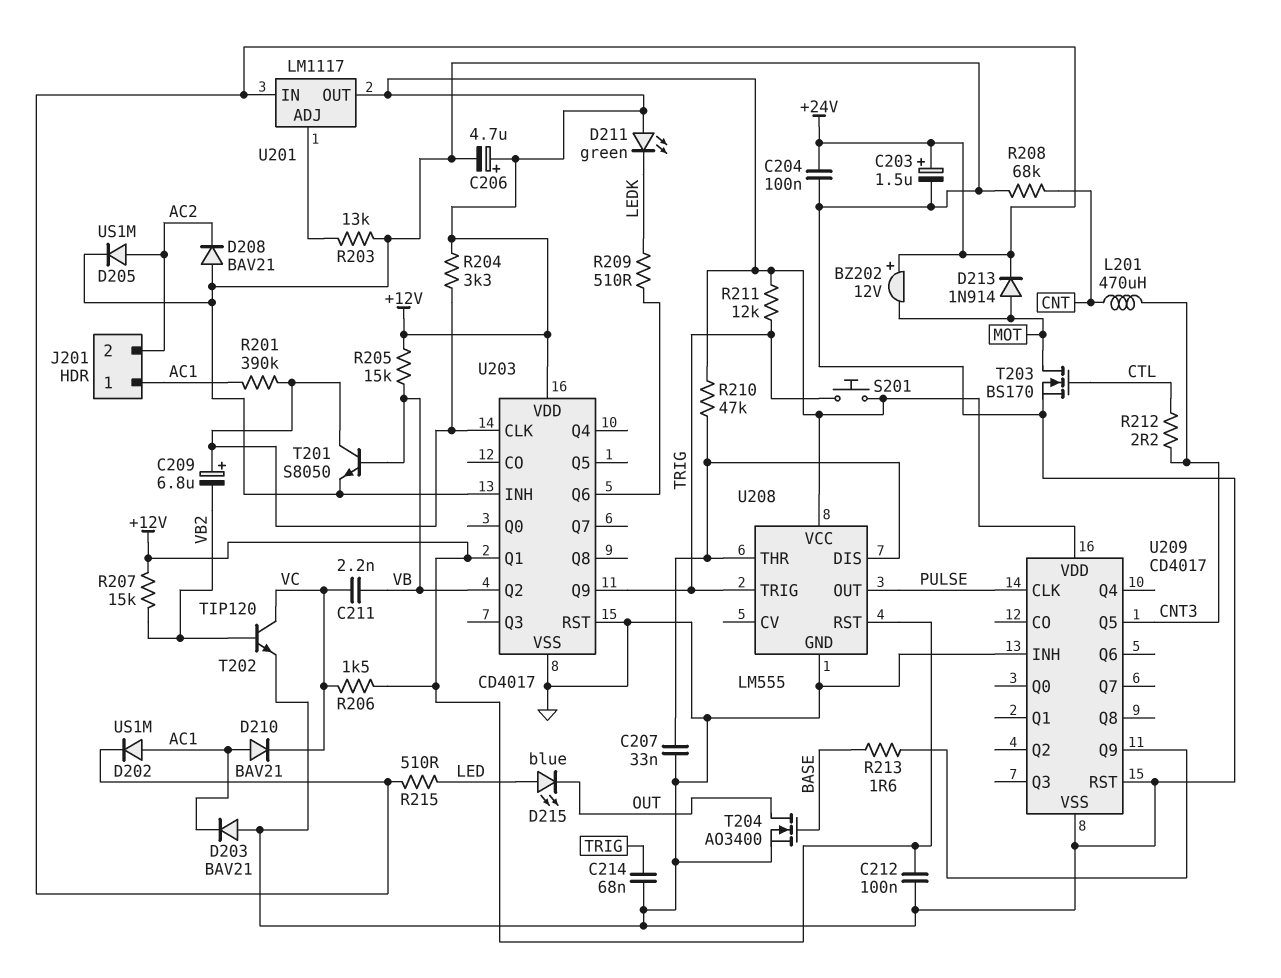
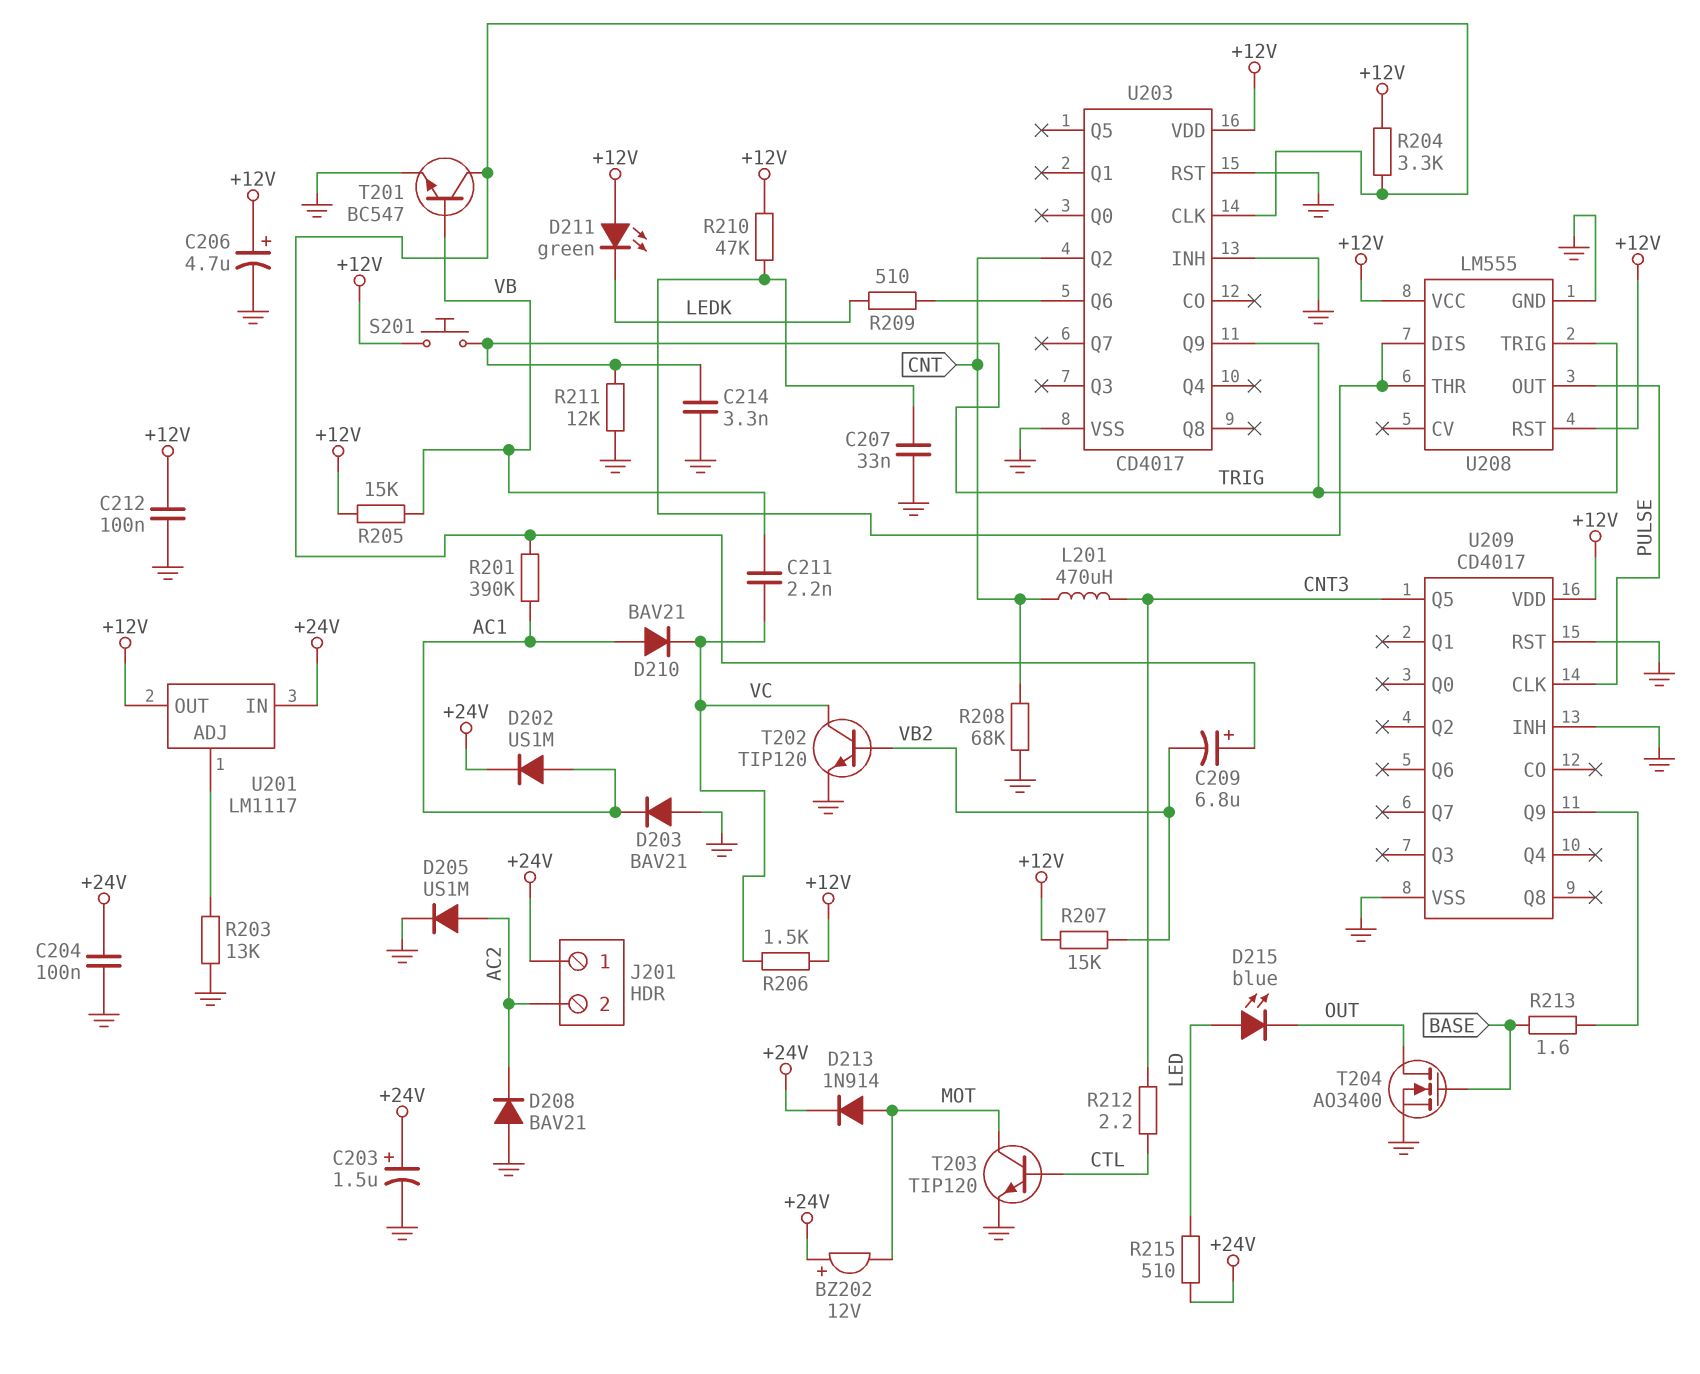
C214: 68nF (GND, TRIG) -> 3.3nF (GND, TRIG)
J201 pin 1: AC1 -> +24V
R211: 12k (+12V, TRIG) -> 12k (GND, TRIG)
T201: NPN S8050 (B VB, C U203/CLK, E GND) -> NPN BC547 (B VB, C U203/CLK, E GND)
T203: NMOS BS170 (G CTL, D MOT, S GND) -> NPN TIP120 (B CTL, C MOT, E GND)
U203 pin Q1: +12V -> none
U203 pin Q2: VB -> CNT

